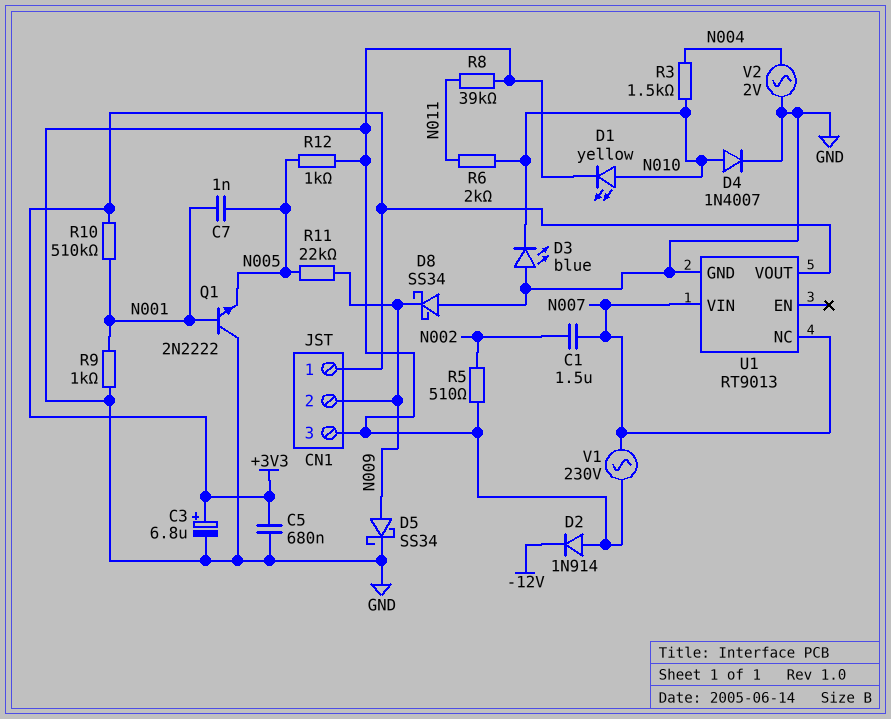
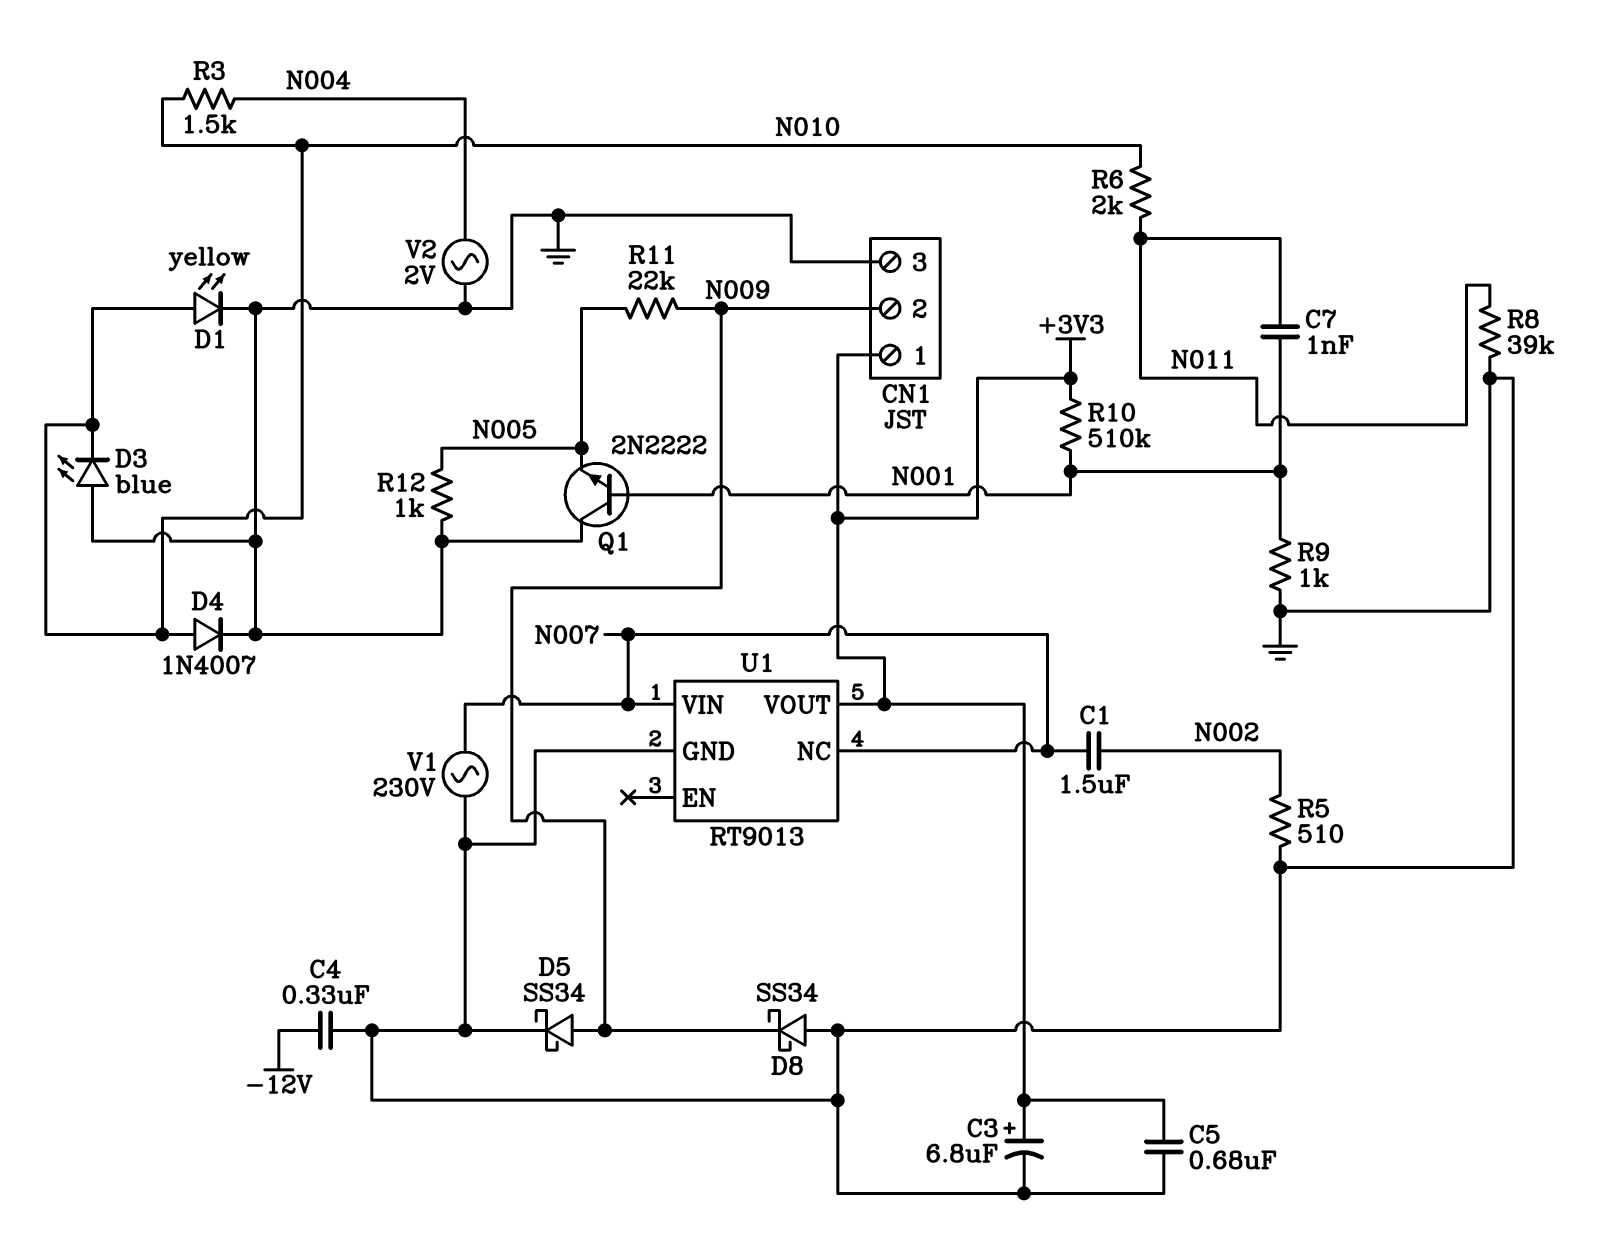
C4: none -> 330nF (-12V, GND)
C7: 1nF (N001, N005) -> 1nF (N001, N011)
D2: diode 1N914 (A GND, K -12V) -> none

